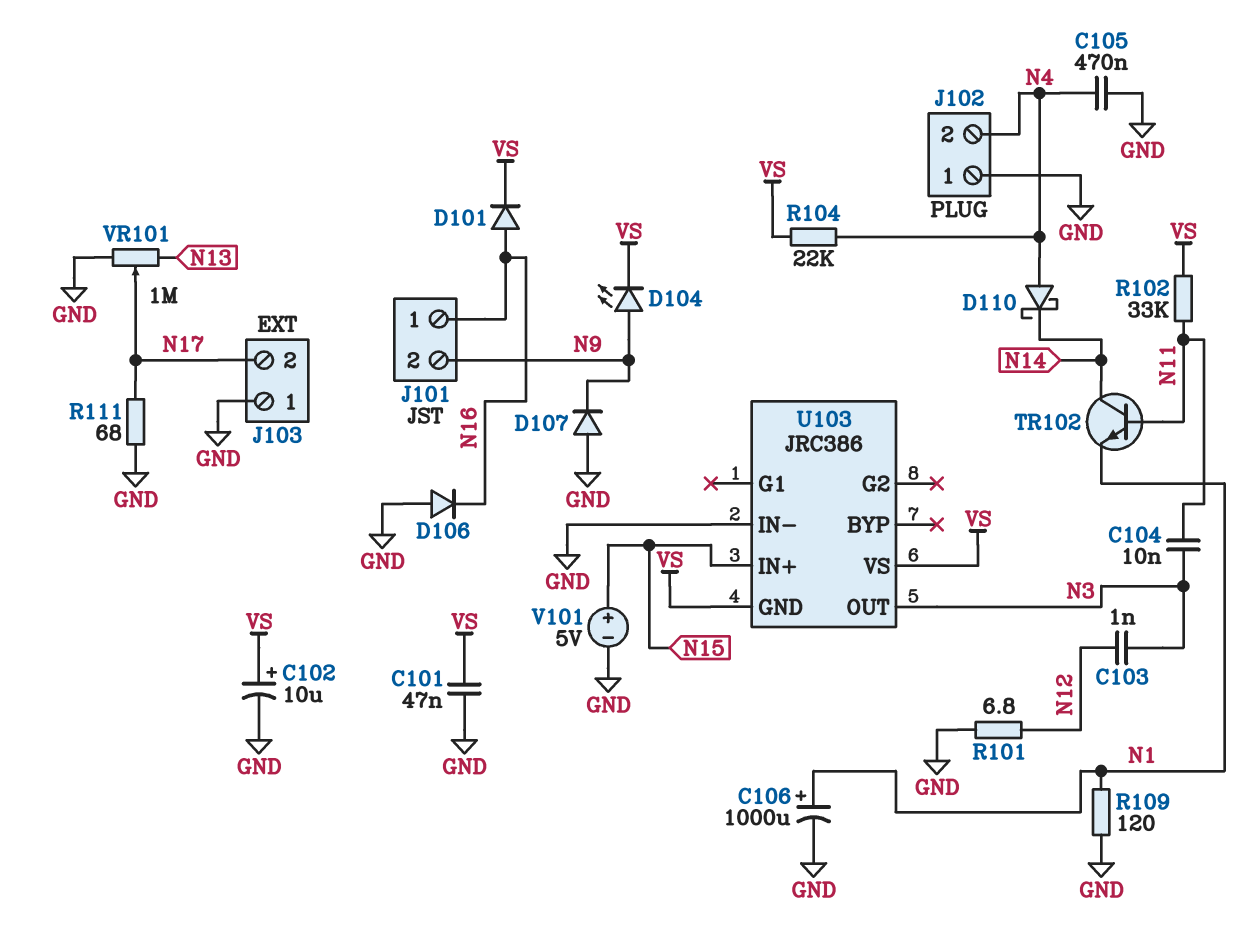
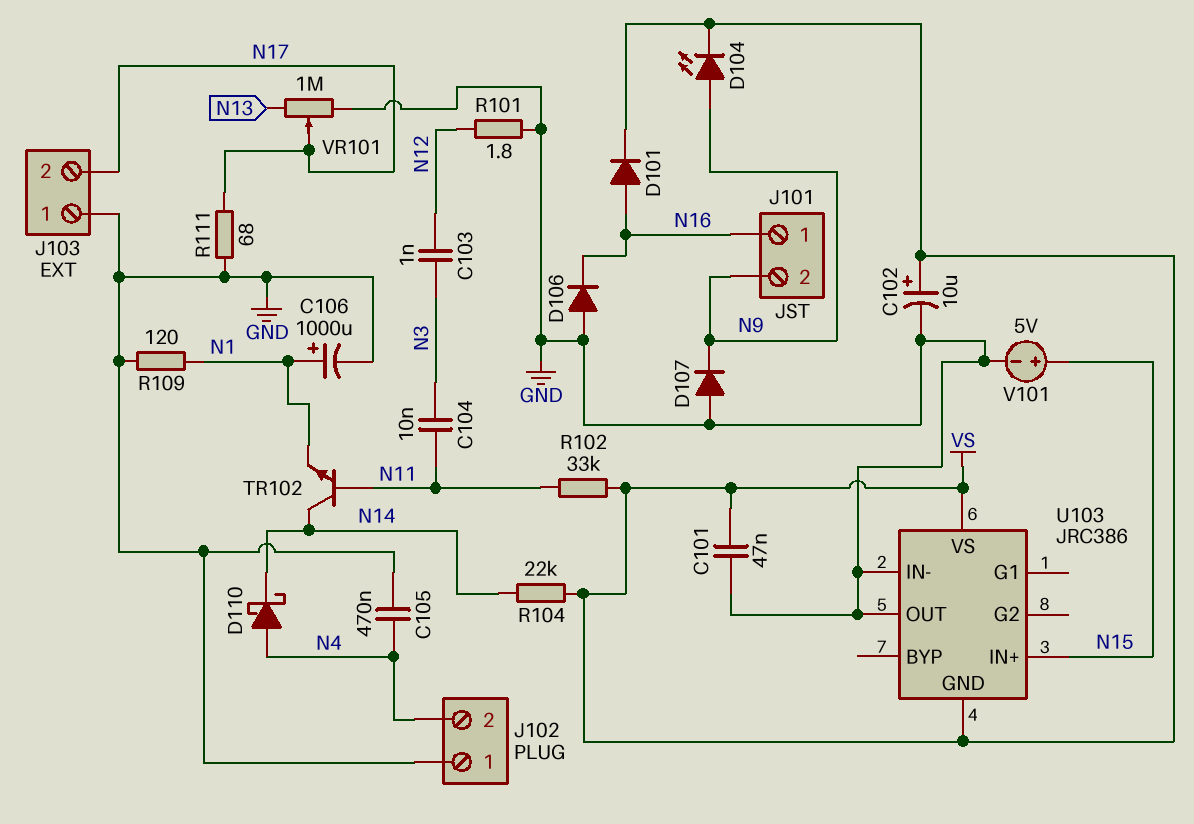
R101: 6.8 (GND, N12) -> 1.8 (GND, N12)
R104: 22k (N4, VS) -> 22k (N14, VS)
U103 pin OUT: N3 -> GND

